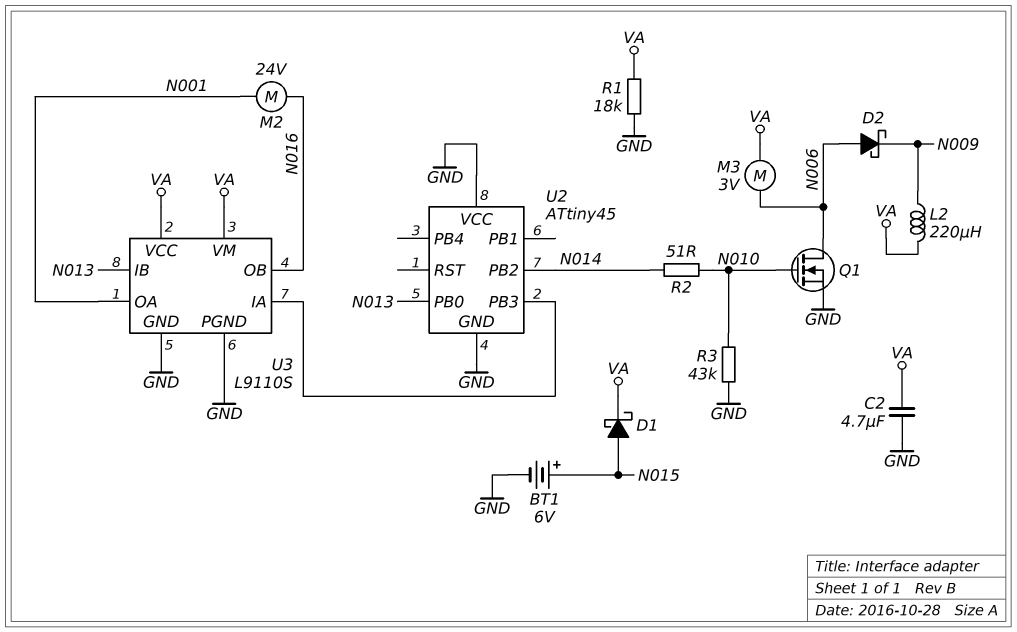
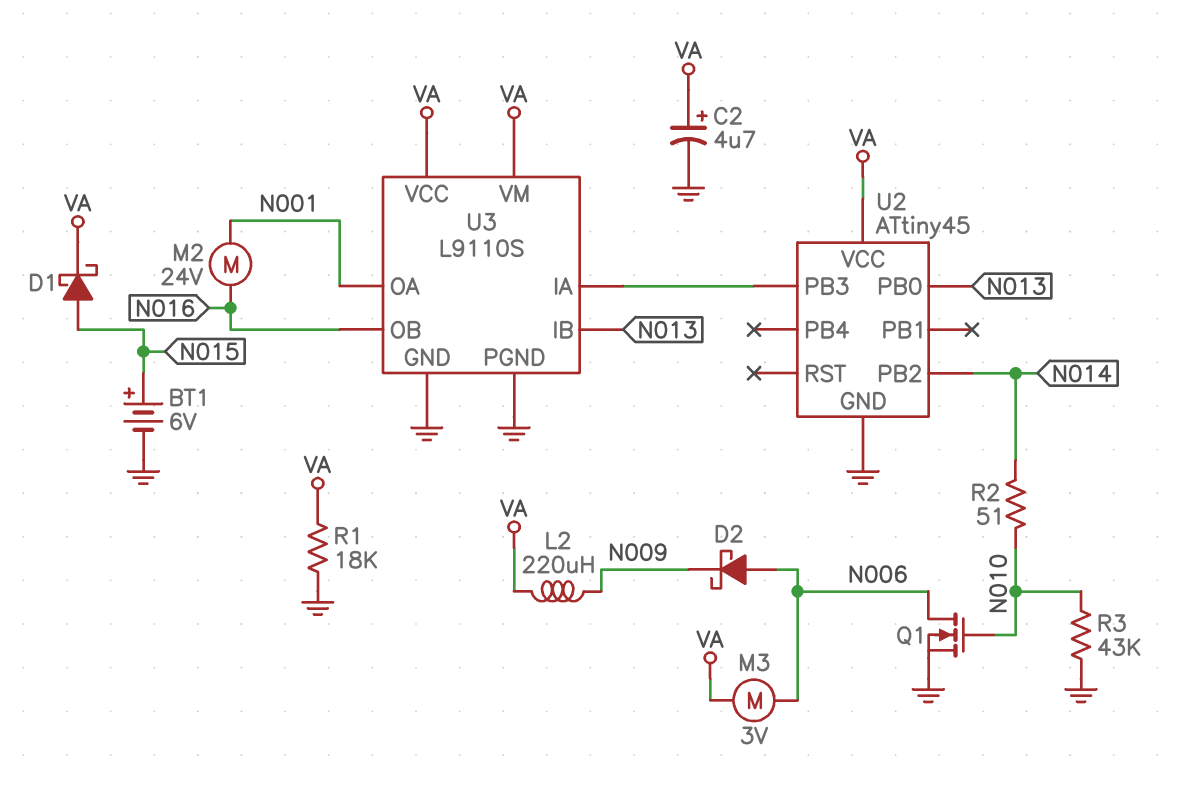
C2: 4.7uF (GND, VA) -> 4.7uF (plus VA, minus GND)
U2 pin VCC: GND -> VA

